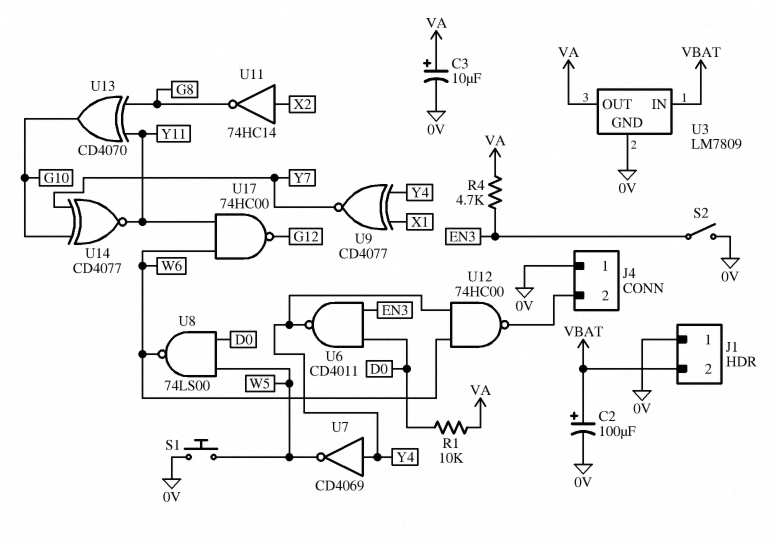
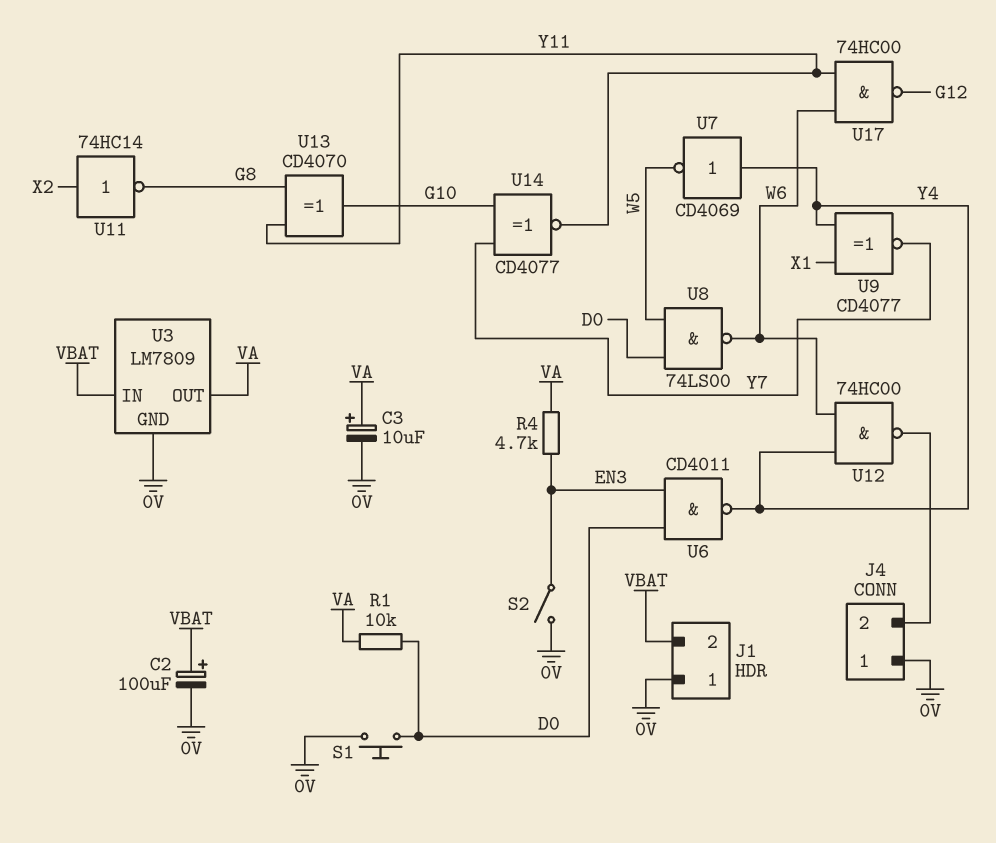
S1: button (0V, W5) -> button (0V, D0)

